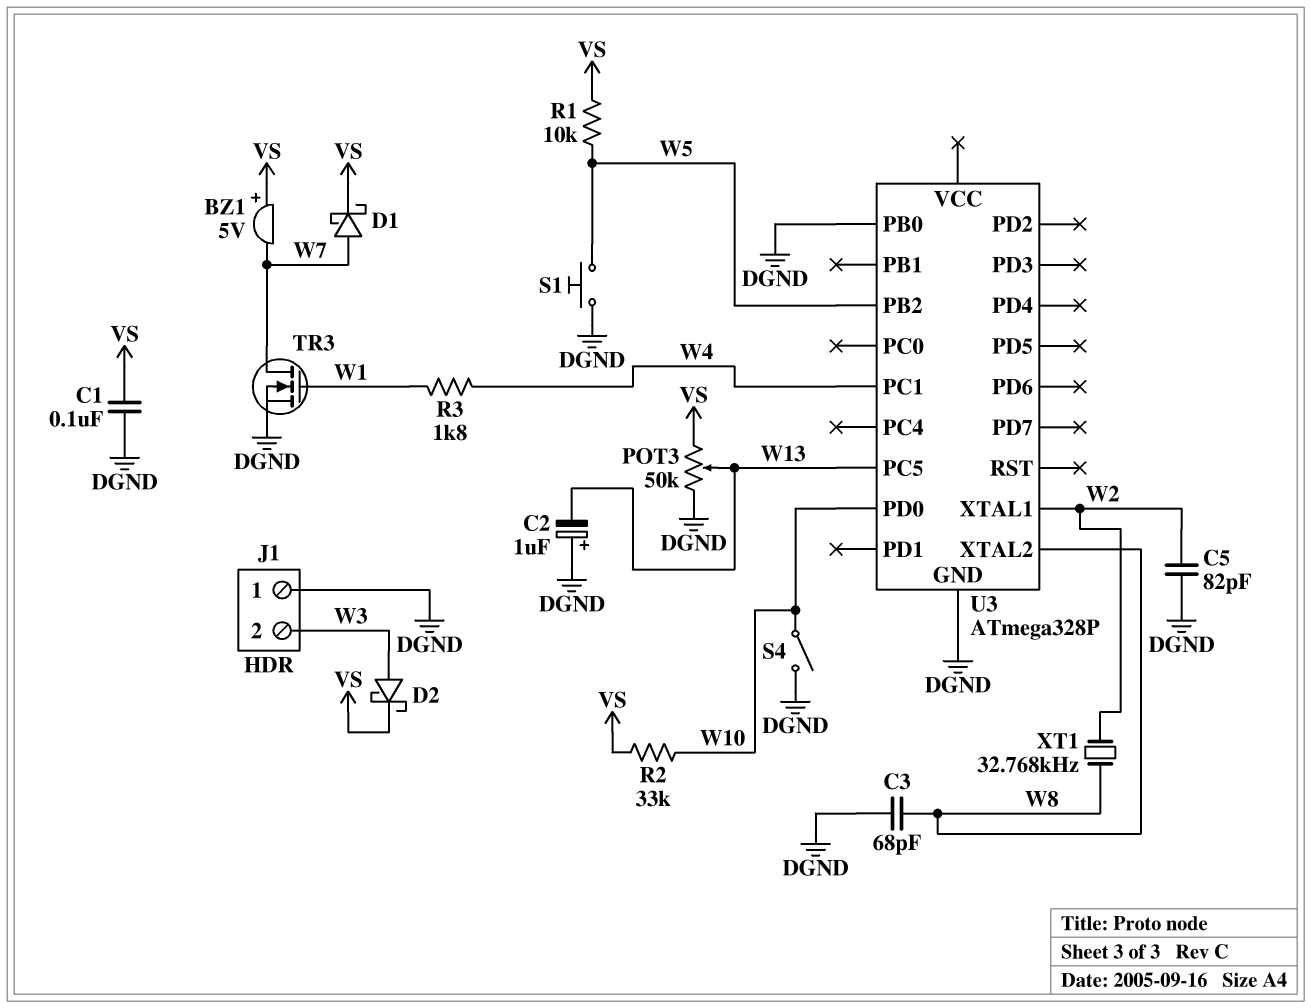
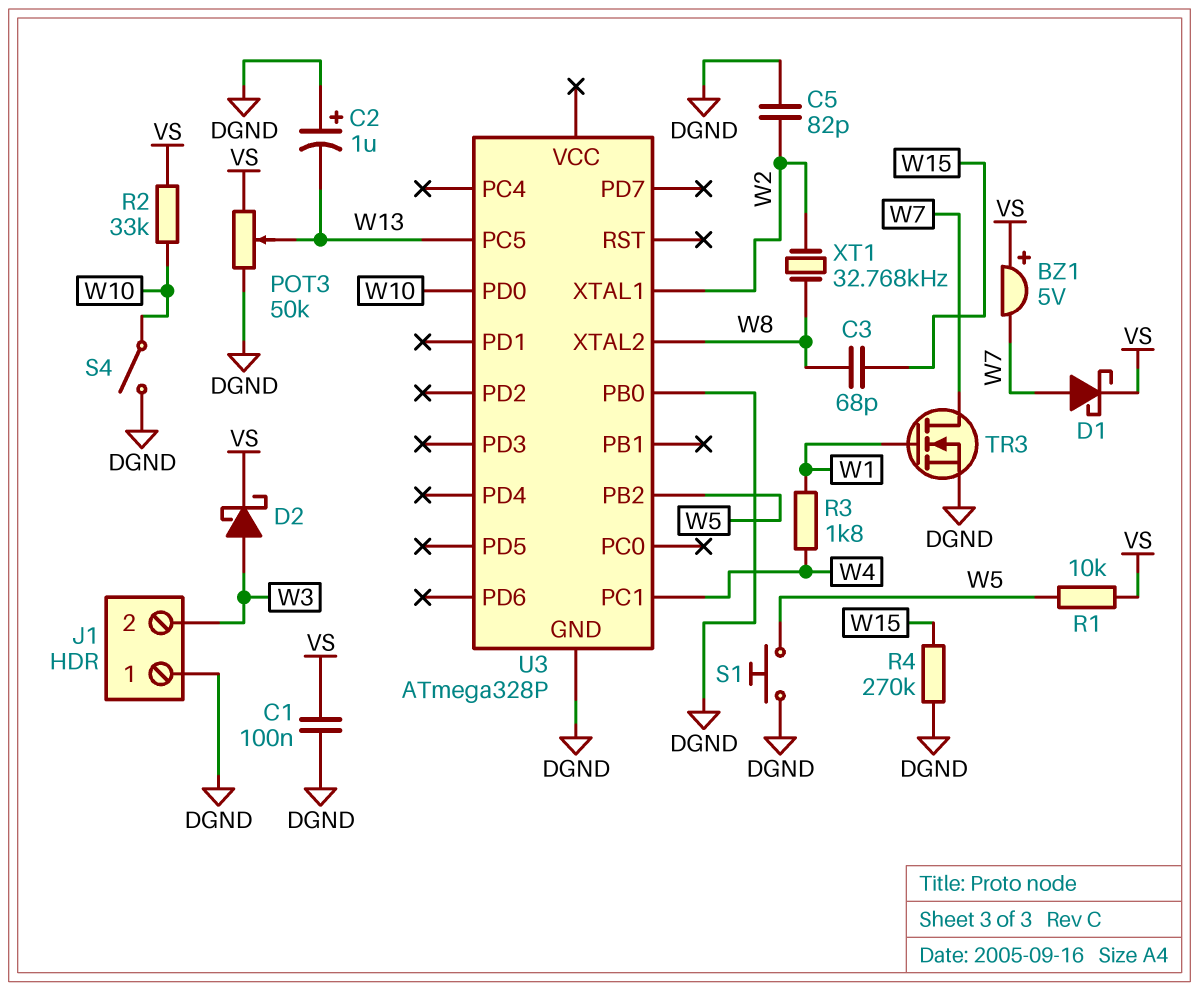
C3: 68pF (DGND, W8) -> 68pF (W8, W15)
R4: none -> 270k (DGND, W15)

